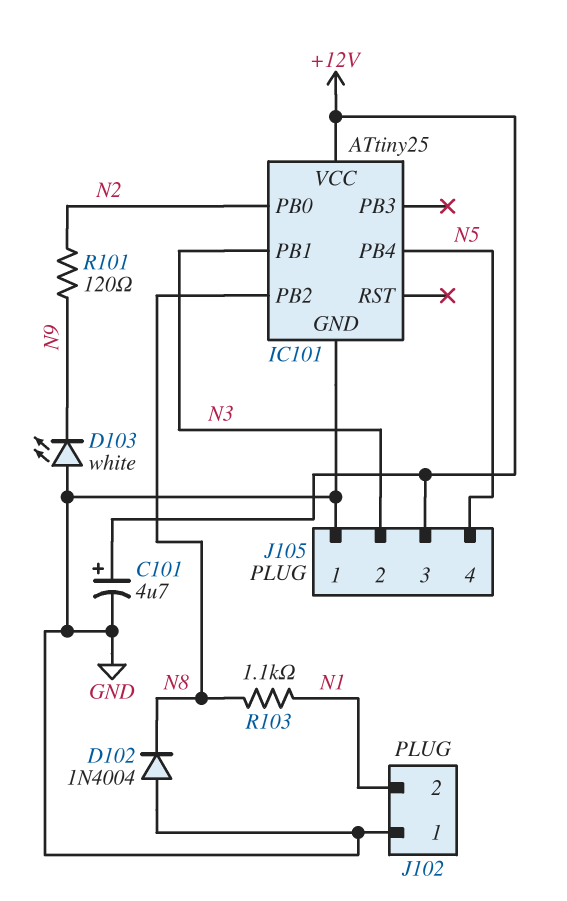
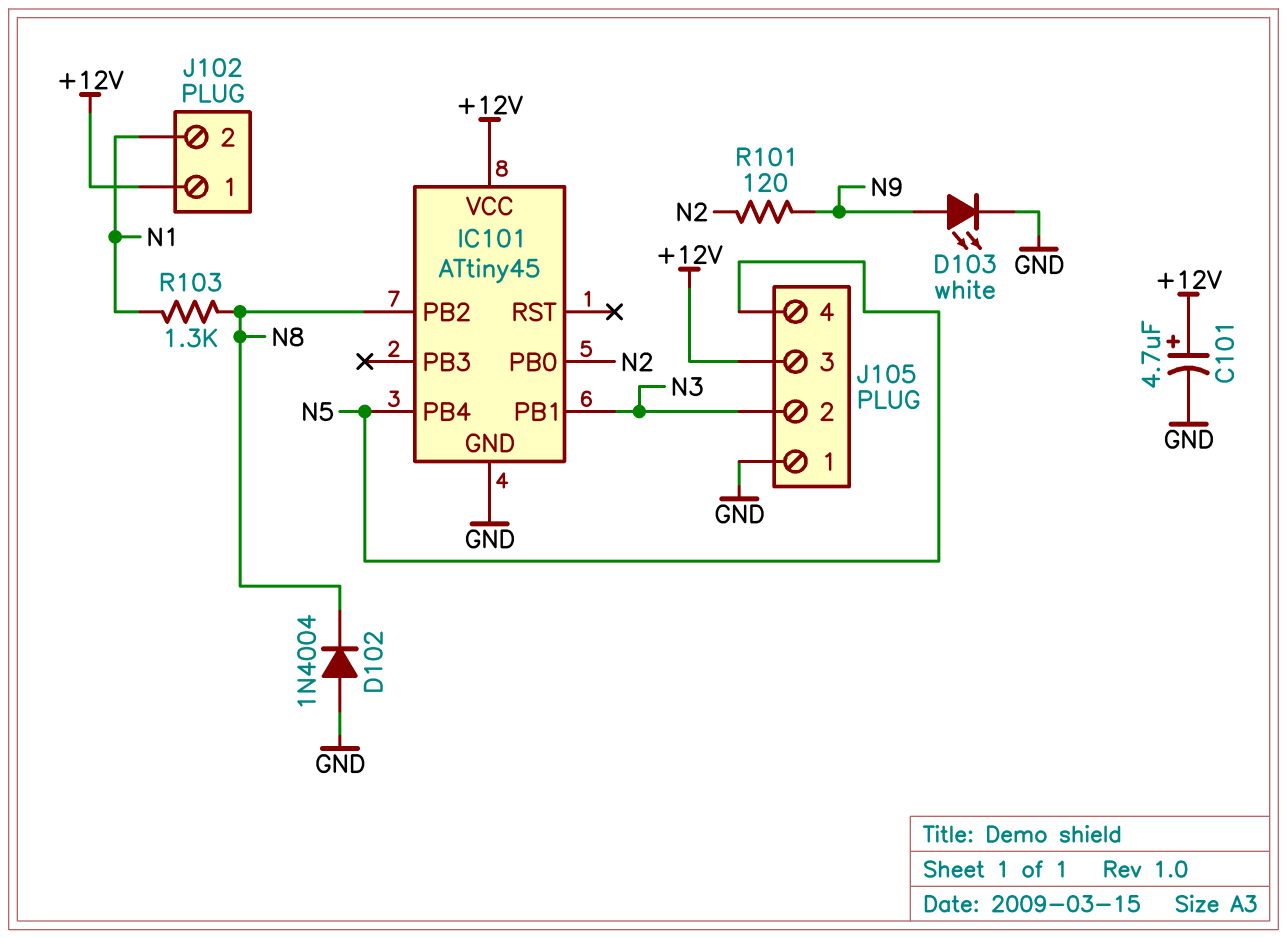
D103: LED white (A GND, K N9) -> LED white (A N9, K GND)
IC101: ATtiny25 -> ATtiny45
J102 pin 1: GND -> +12V
R103: 1.1k (N1, N8) -> 1.3k (N1, N8)

